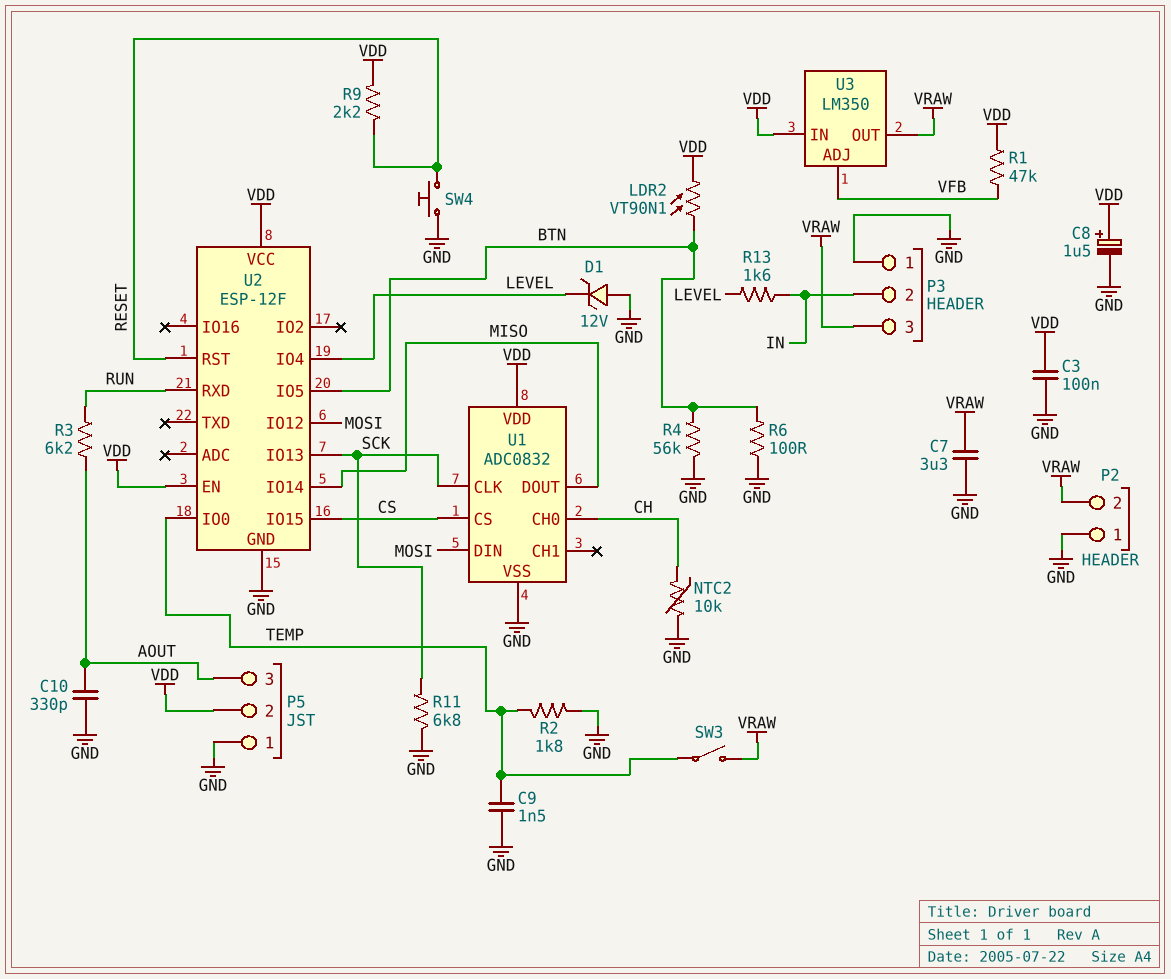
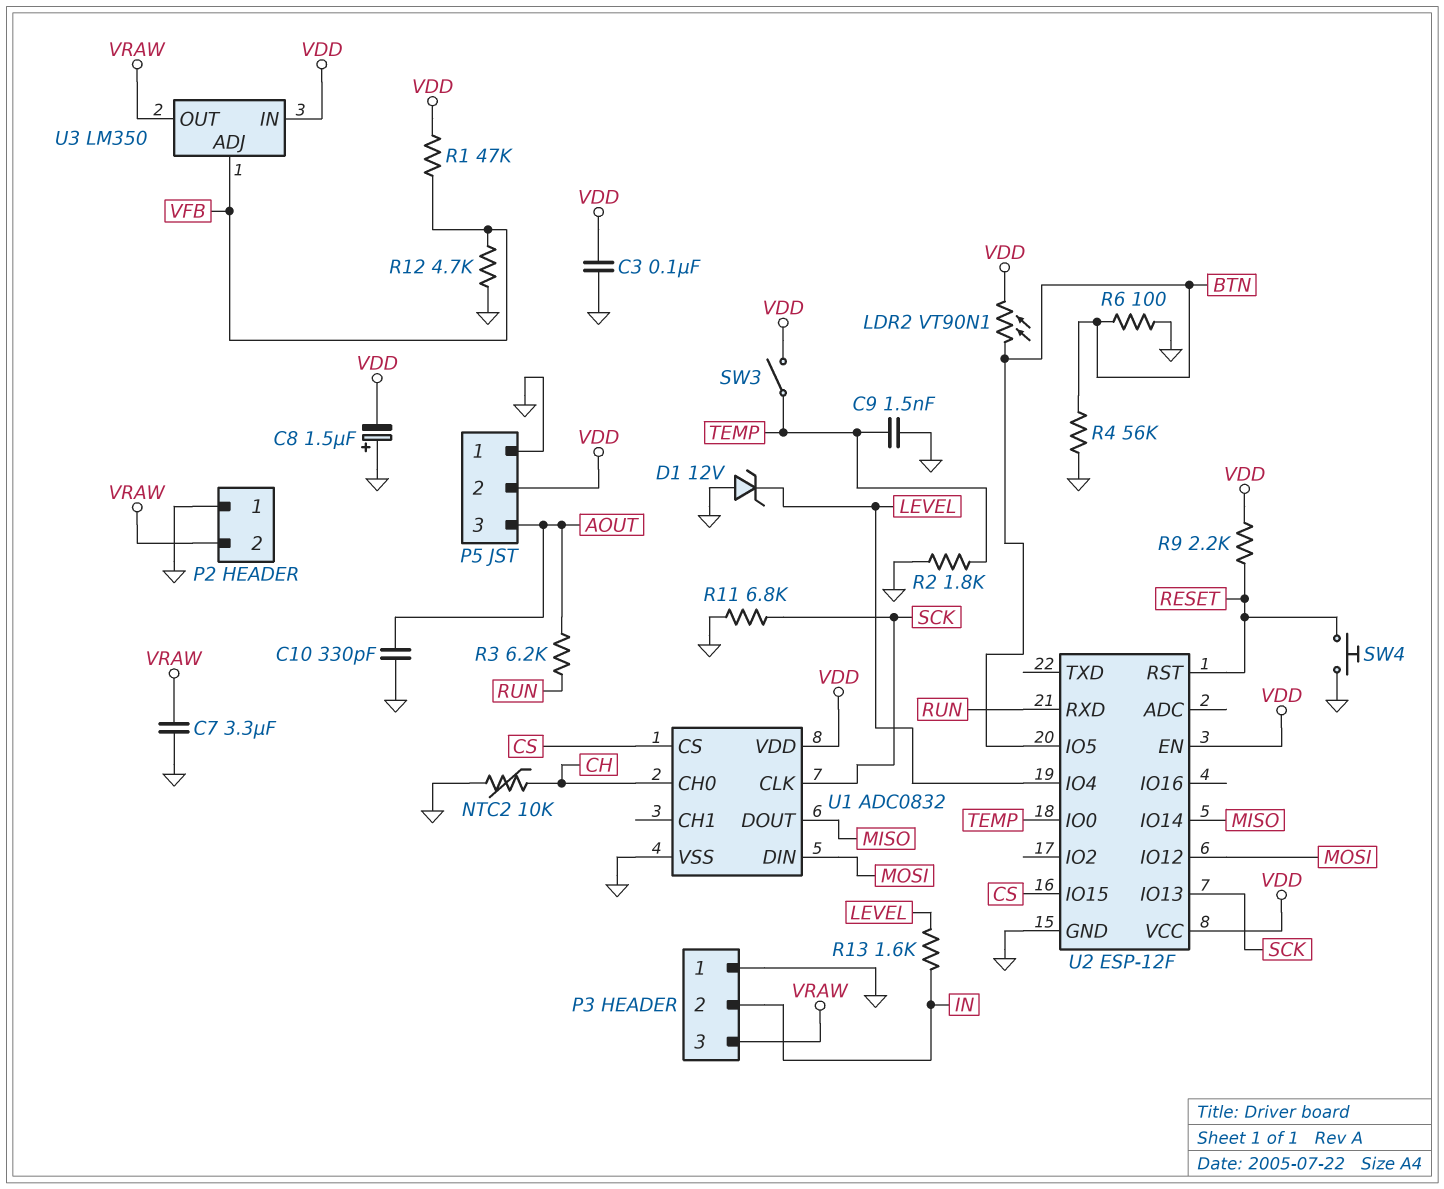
C8: 1.5uF (plus VDD, minus GND) -> 1.5uF (plus GND, minus VDD)
R12: none -> 4.7k (GND, VFB)
SW3: switch (TEMP, VRAW) -> switch (TEMP, VDD)

